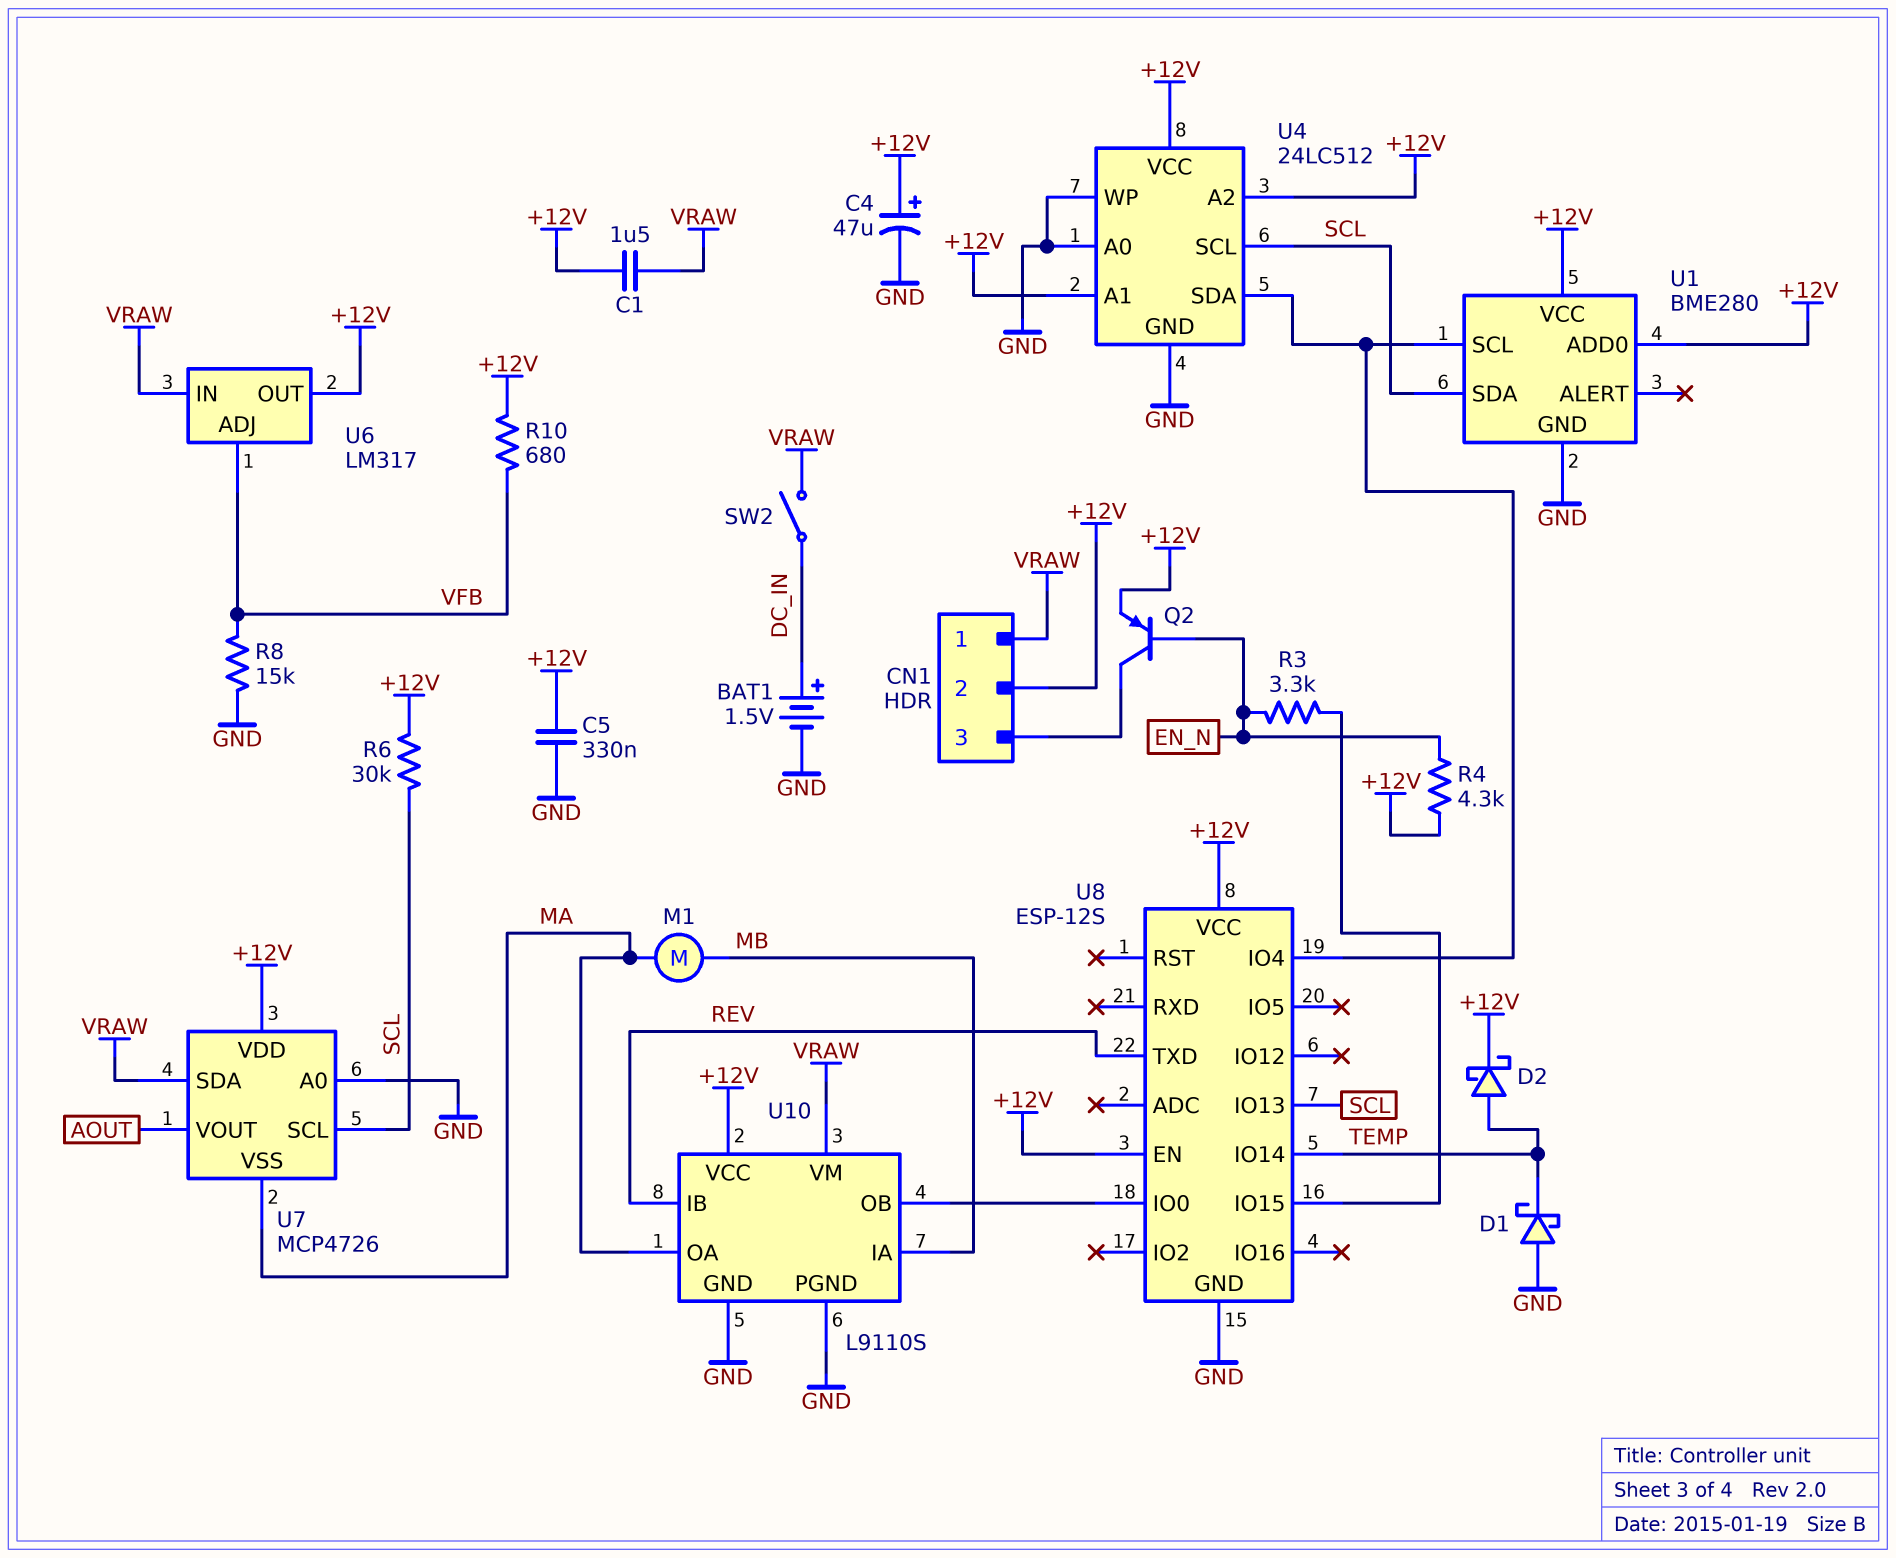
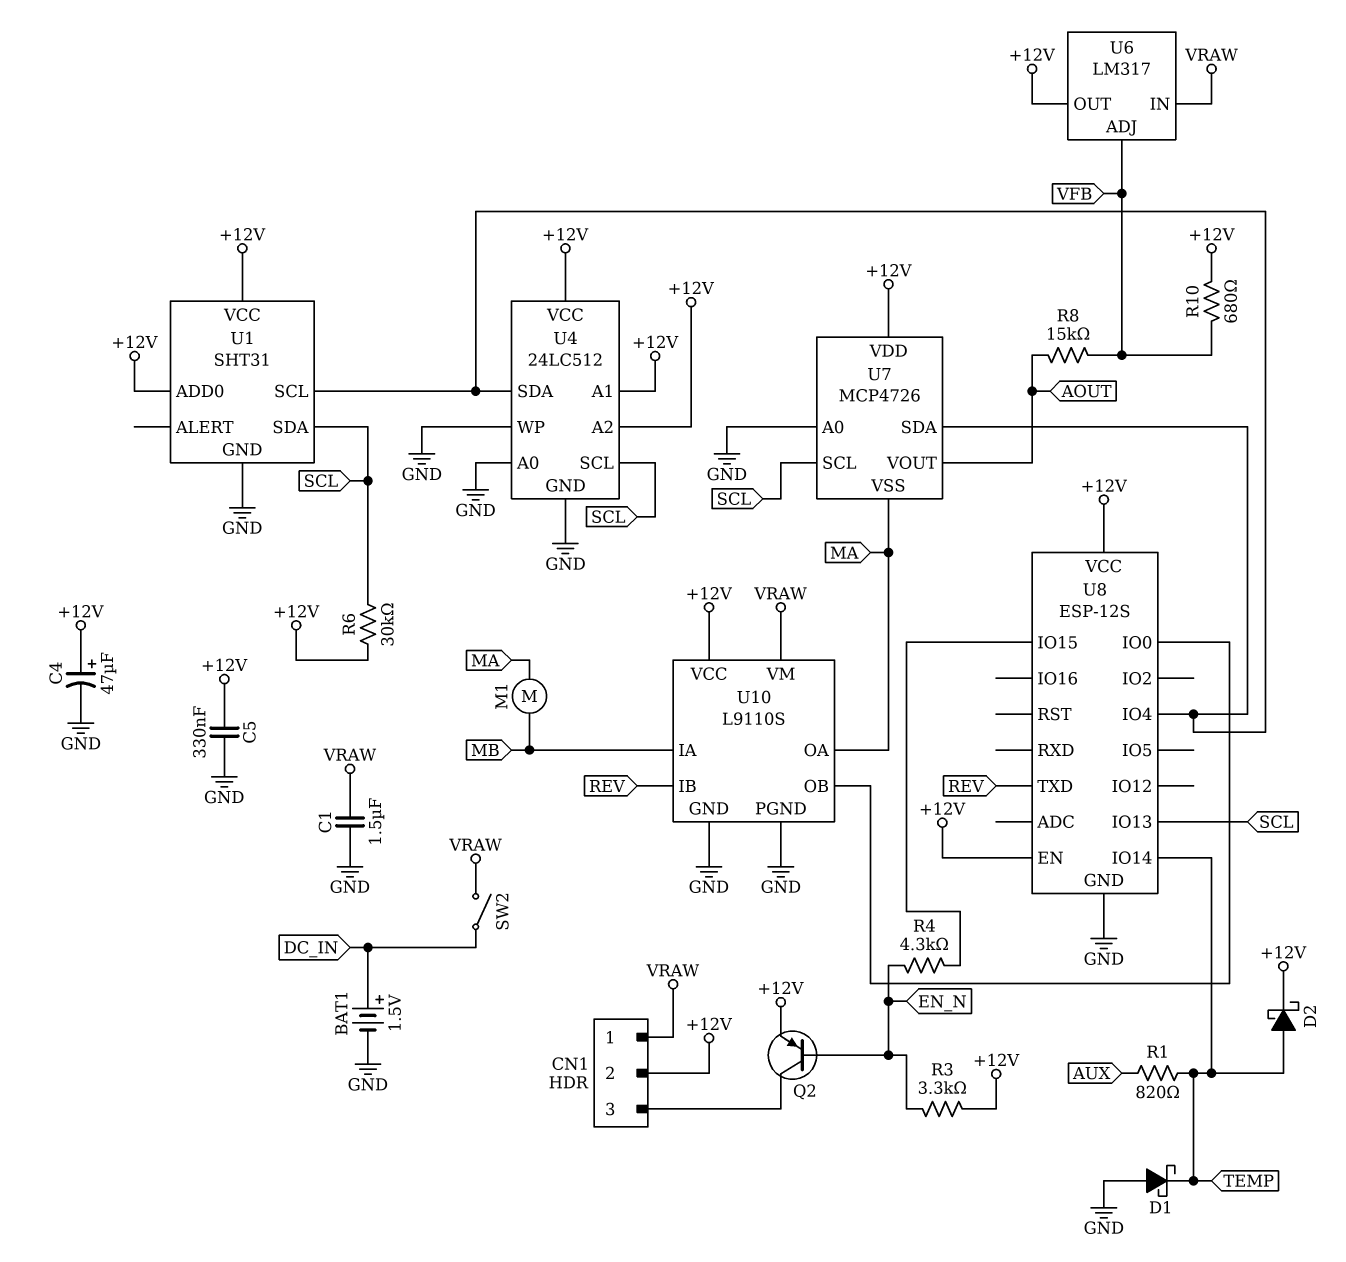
C1: 1.5uF (+12V, VRAW) -> 1.5uF (GND, VRAW)
R1: none -> 820 (AUX, TEMP)
R3: 3.3k (EN_N, U8/IO15) -> 3.3k (+12V, EN_N)
R4: 4.3k (+12V, EN_N) -> 4.3k (EN_N, U8/IO15)
R8: 15k (GND, VFB) -> 15k (AOUT, VFB)
U1: BME280 -> SHT31
U7 pin SDA: VRAW -> U1/SCL

